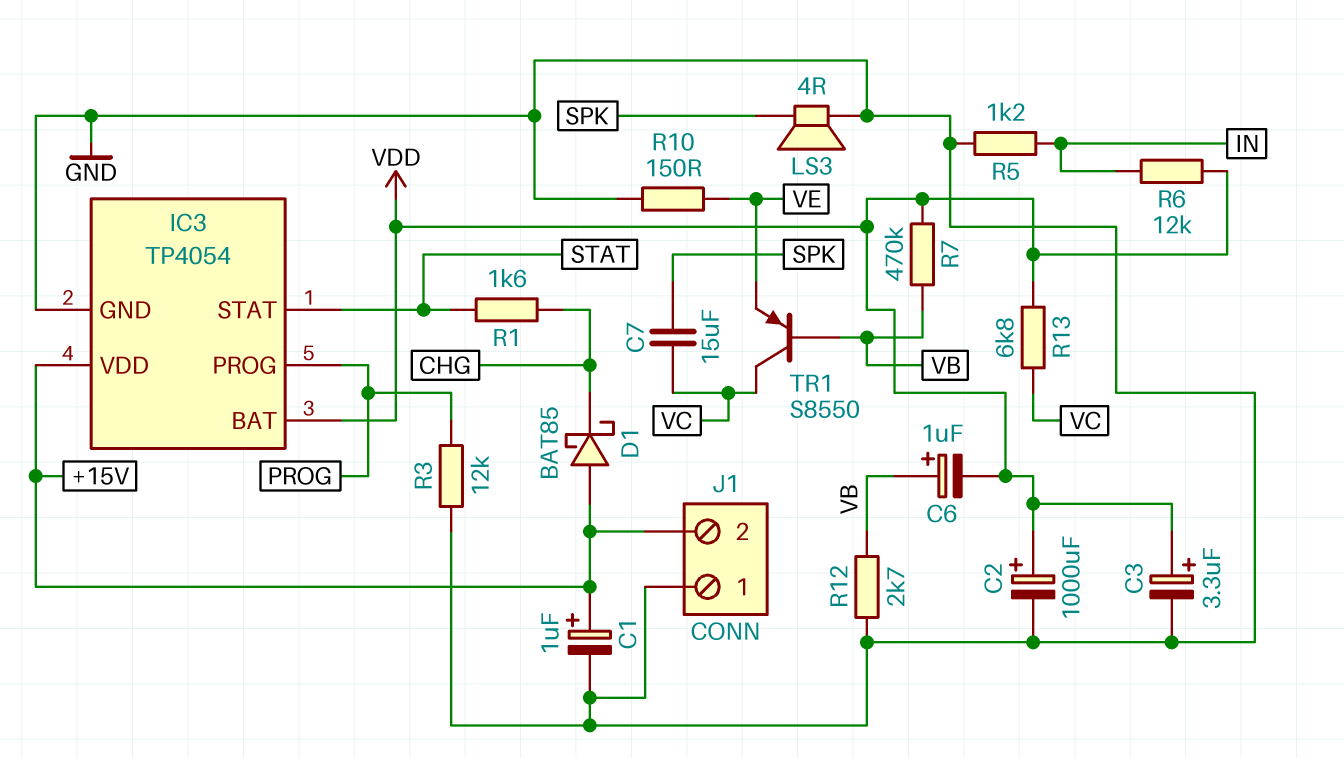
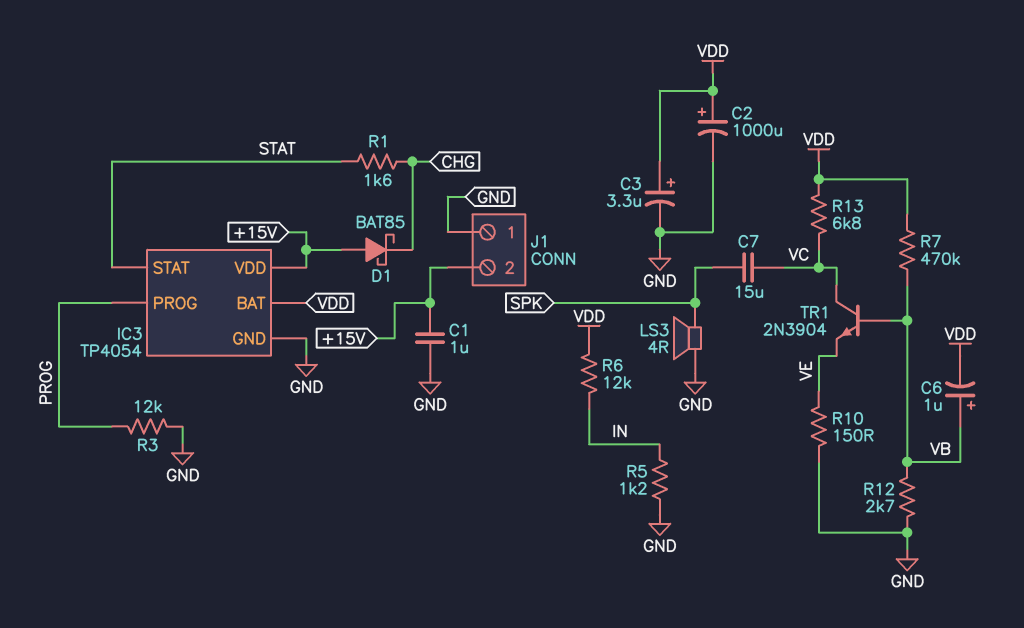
C1: 1uF (plus +15V, minus GND) -> 1uF (+15V, GND)
TR1: PNP S8550 (B VB, C VC, E VE) -> NPN 2N3904 (B VB, C VC, E VE)

